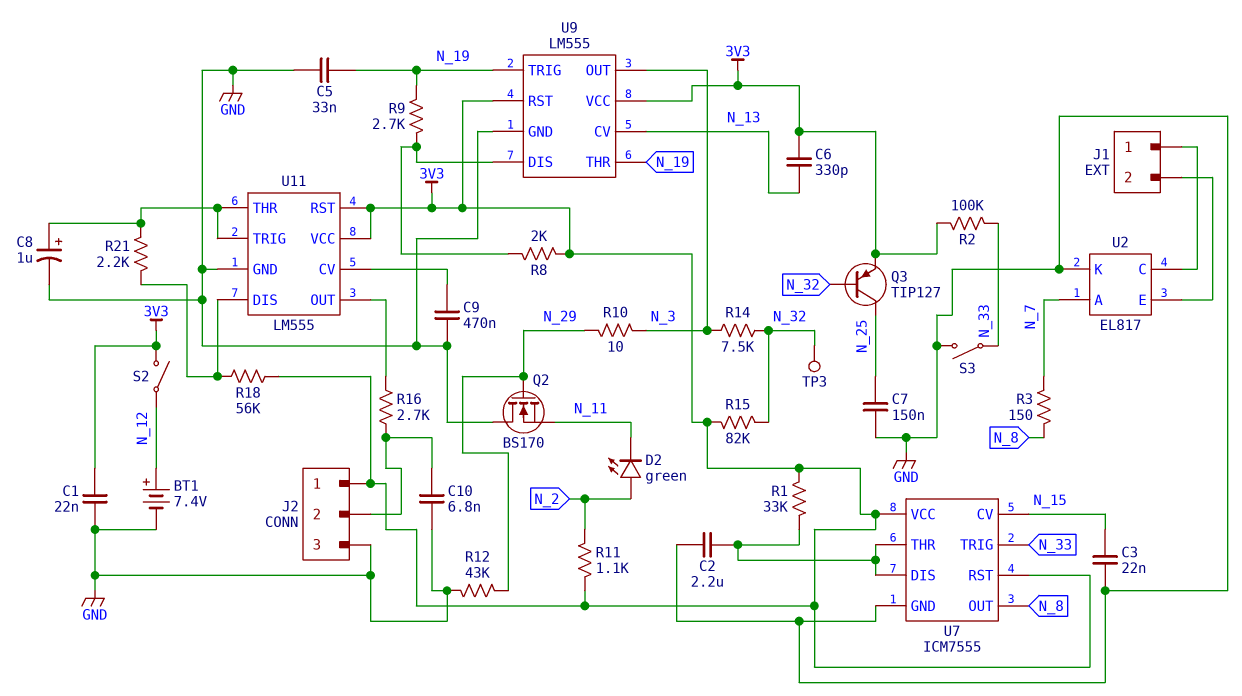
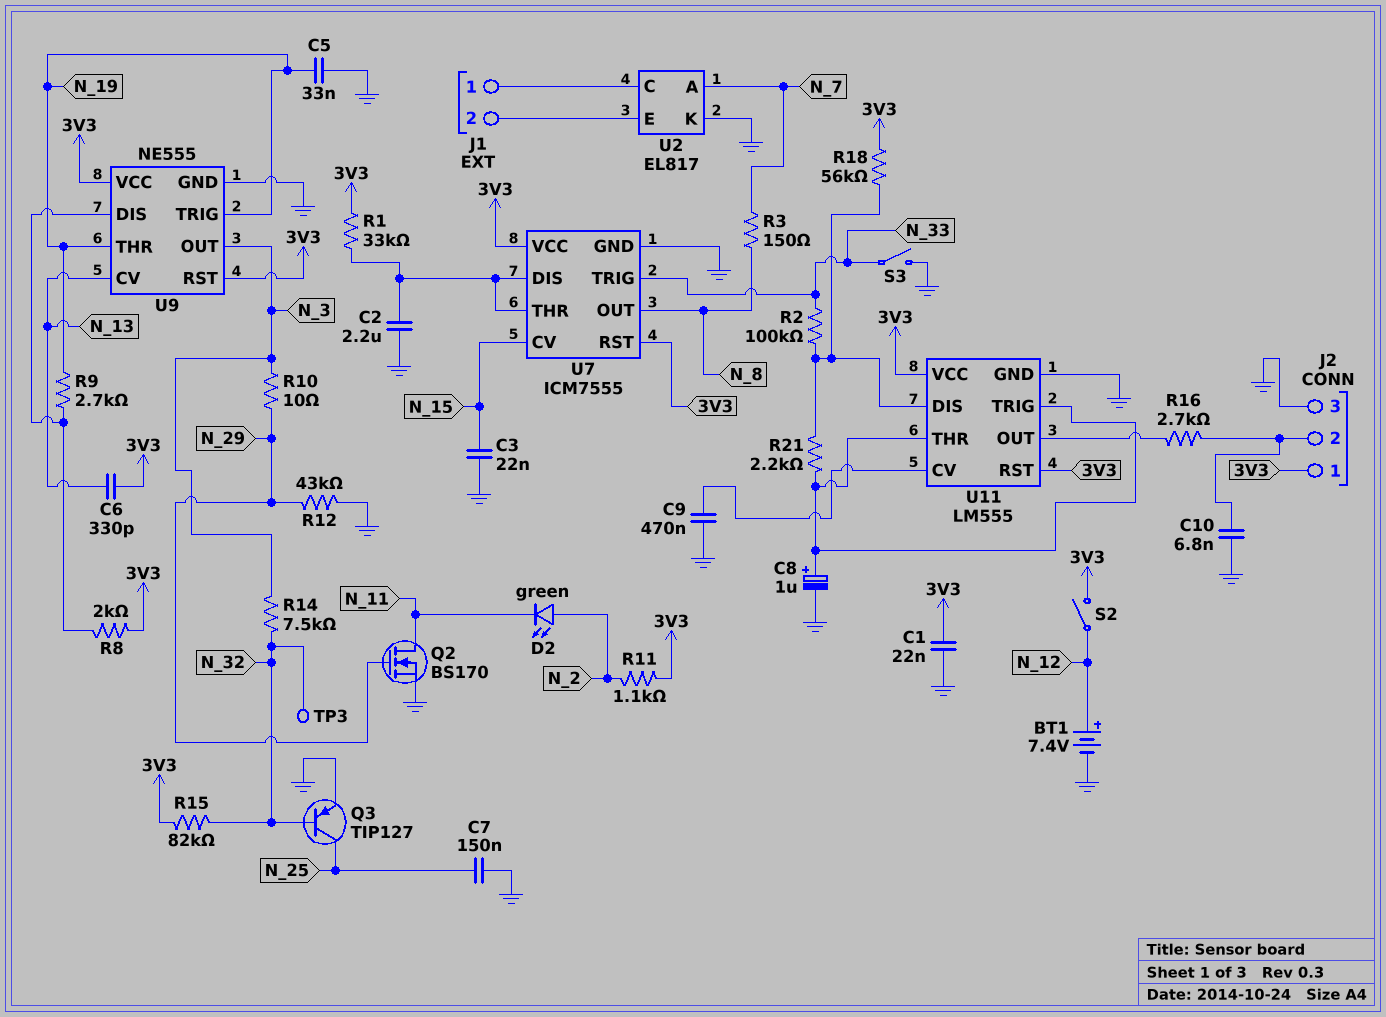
Q2: NMOS BS170 (G N_29, D GND, S N_11) -> NMOS BS170 (G N_29, D N_11, S GND)
Q3: PNP TIP127 (B N_32, C N_25, E 3V3) -> PNP TIP127 (B N_32, C N_25, E GND)
R2: 100k (3V3, N_33) -> 100k (N_33, U11/DIS)
U9: LM555 -> NE555

